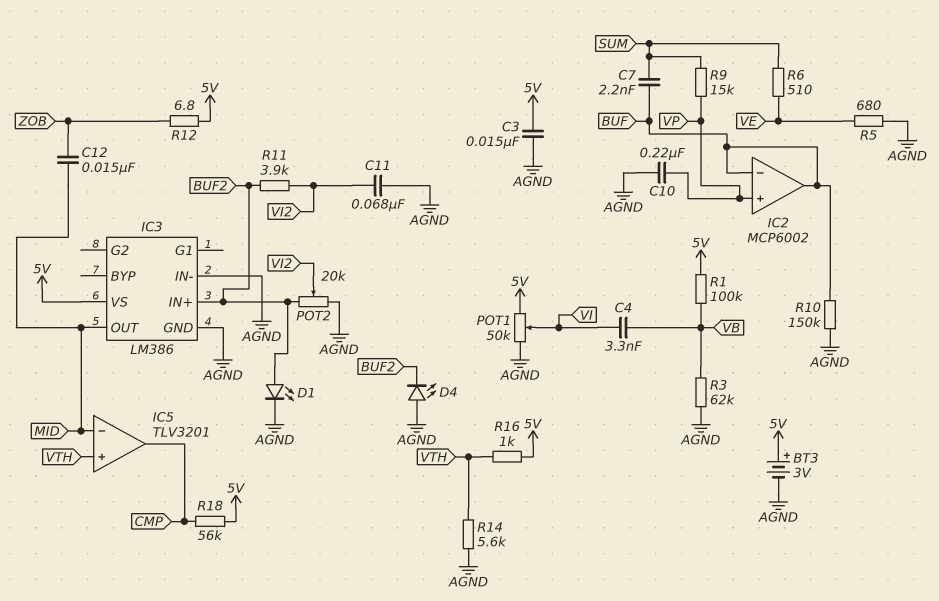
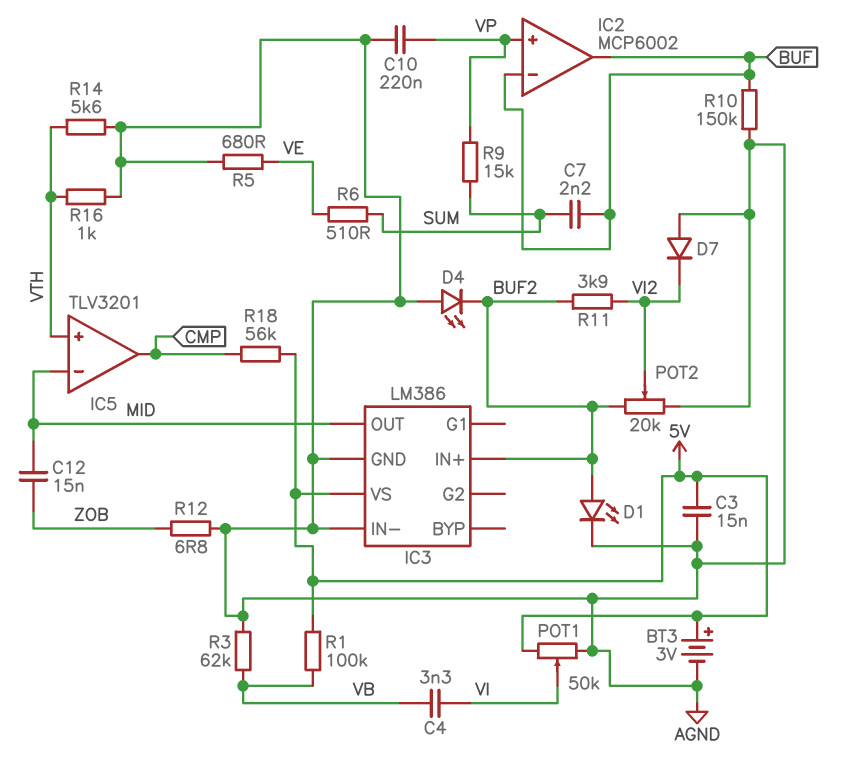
C11: 68nF (AGND, VI2) -> none
D7: none -> diode (A AGND, K VI2)
R12: 6.8 (5V, ZOB) -> 6.8 (AGND, ZOB)
R16: 1k (5V, VTH) -> 1k (AGND, VTH)

